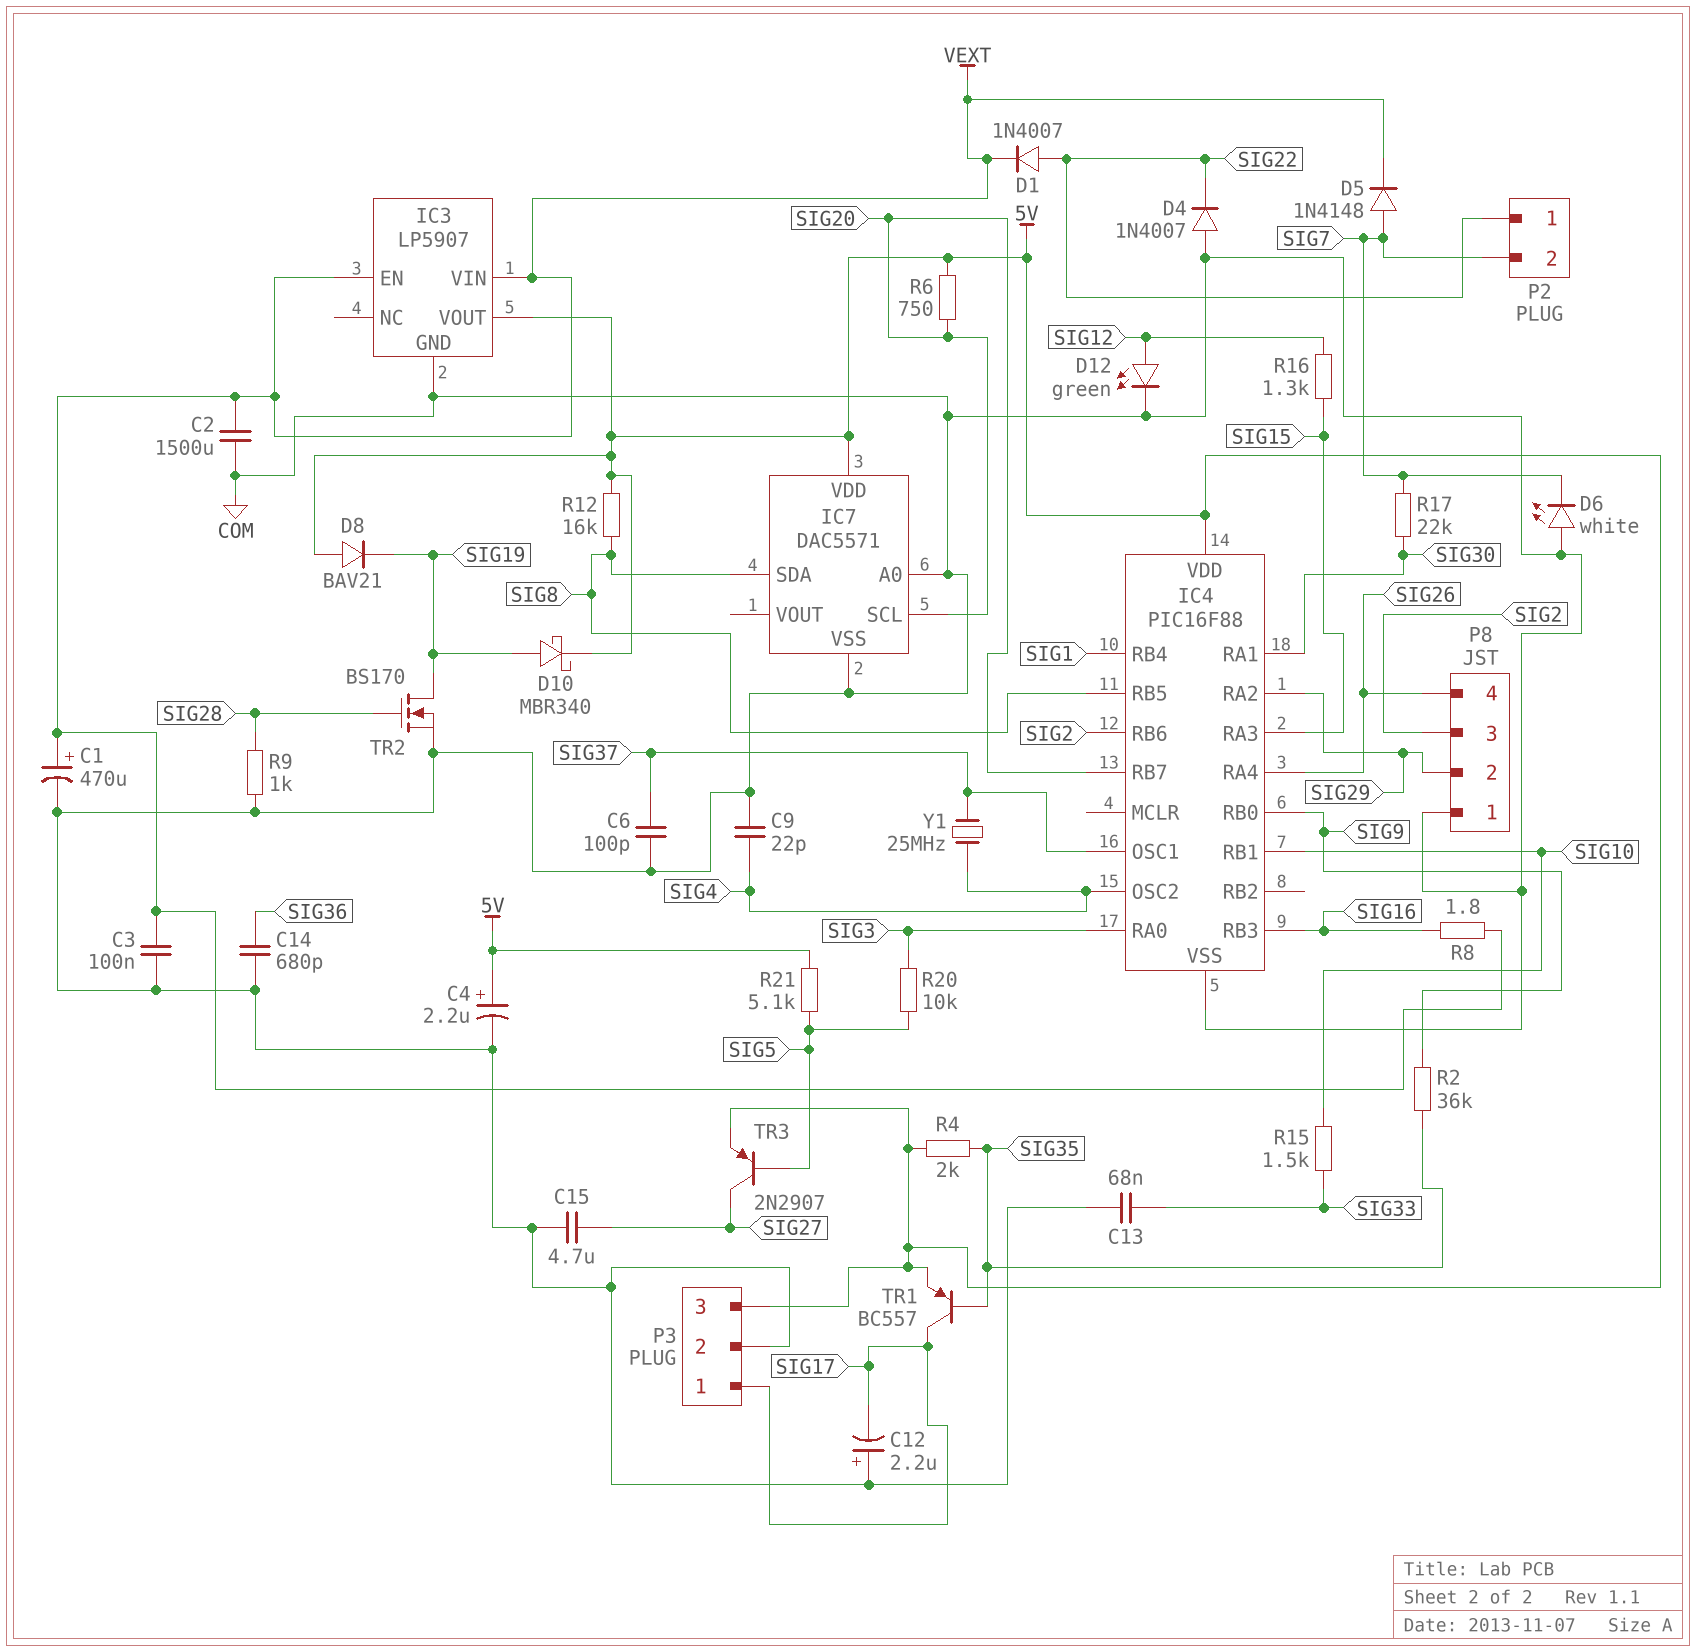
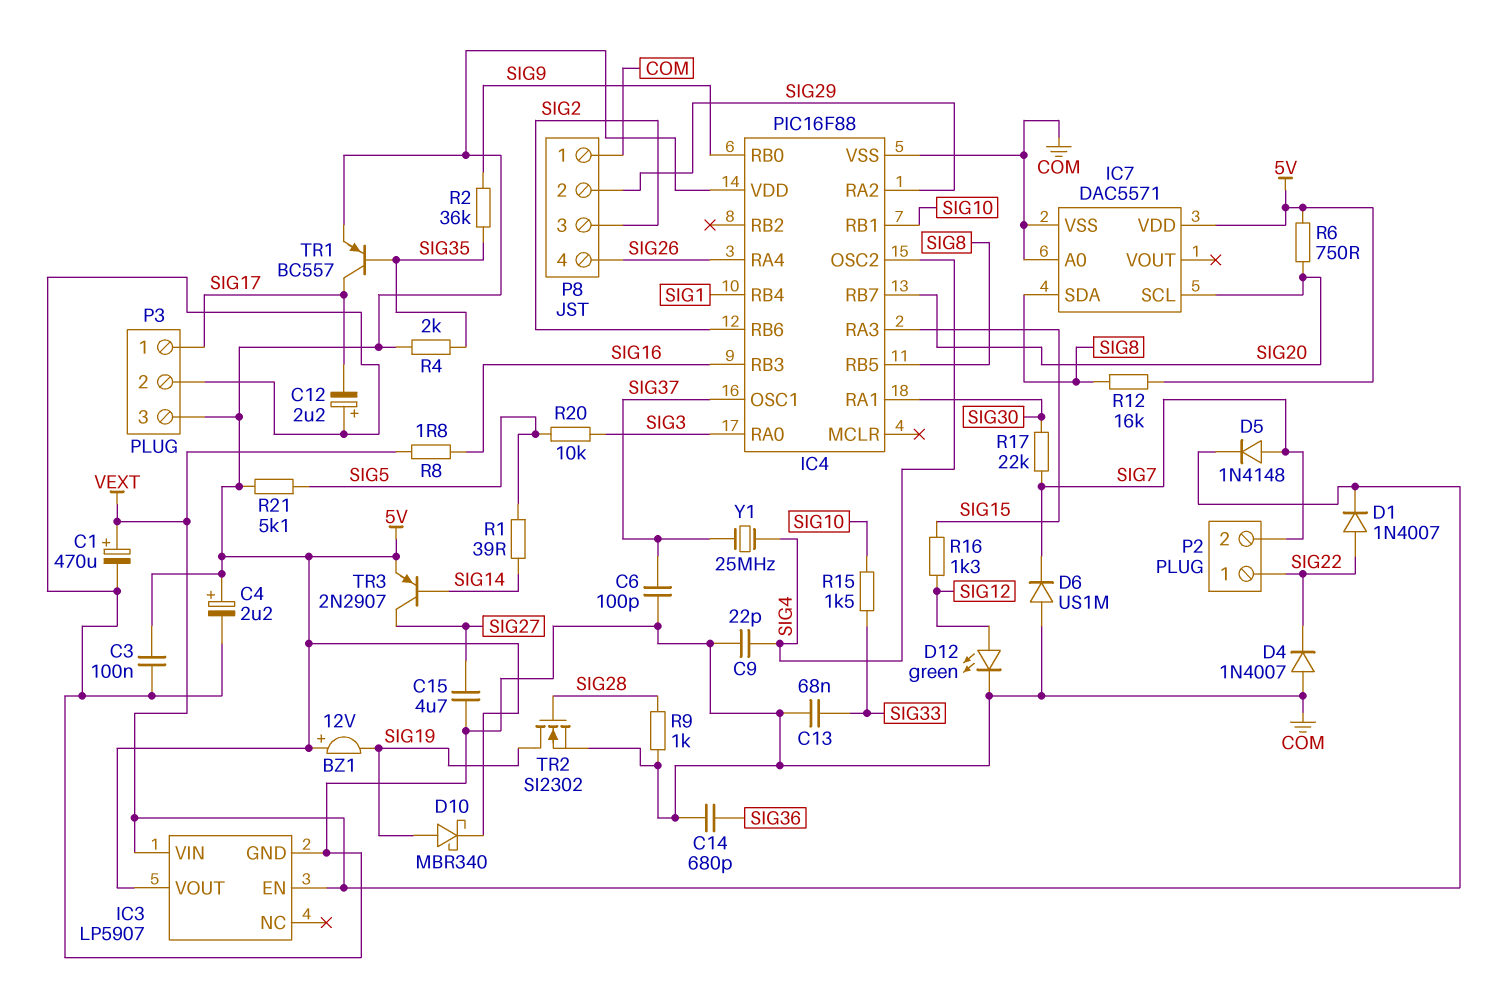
BZ1: none -> buzzer 12V (plus 5V, minus SIG19)
C2: 1500uF (COM, VEXT) -> none
C3: 100nF (COM, VEXT) -> 100nF (5V, COM)
D6: LED white (A COM, K SIG7) -> diode US1M (A COM, K SIG7)
D8: diode BAV21 (A 5V, K SIG19) -> none
R1: none -> 39 (SIG5, SIG14)
TR2: NMOS BS170 (G SIG28, D SIG19, S COM) -> NMOS SI2302 (G SIG28, D SIG19, S COM)
TR3: PNP 2N2907 (B SIG5, C SIG27, E 5V) -> PNP 2N2907 (B SIG14, C SIG27, E 5V)

